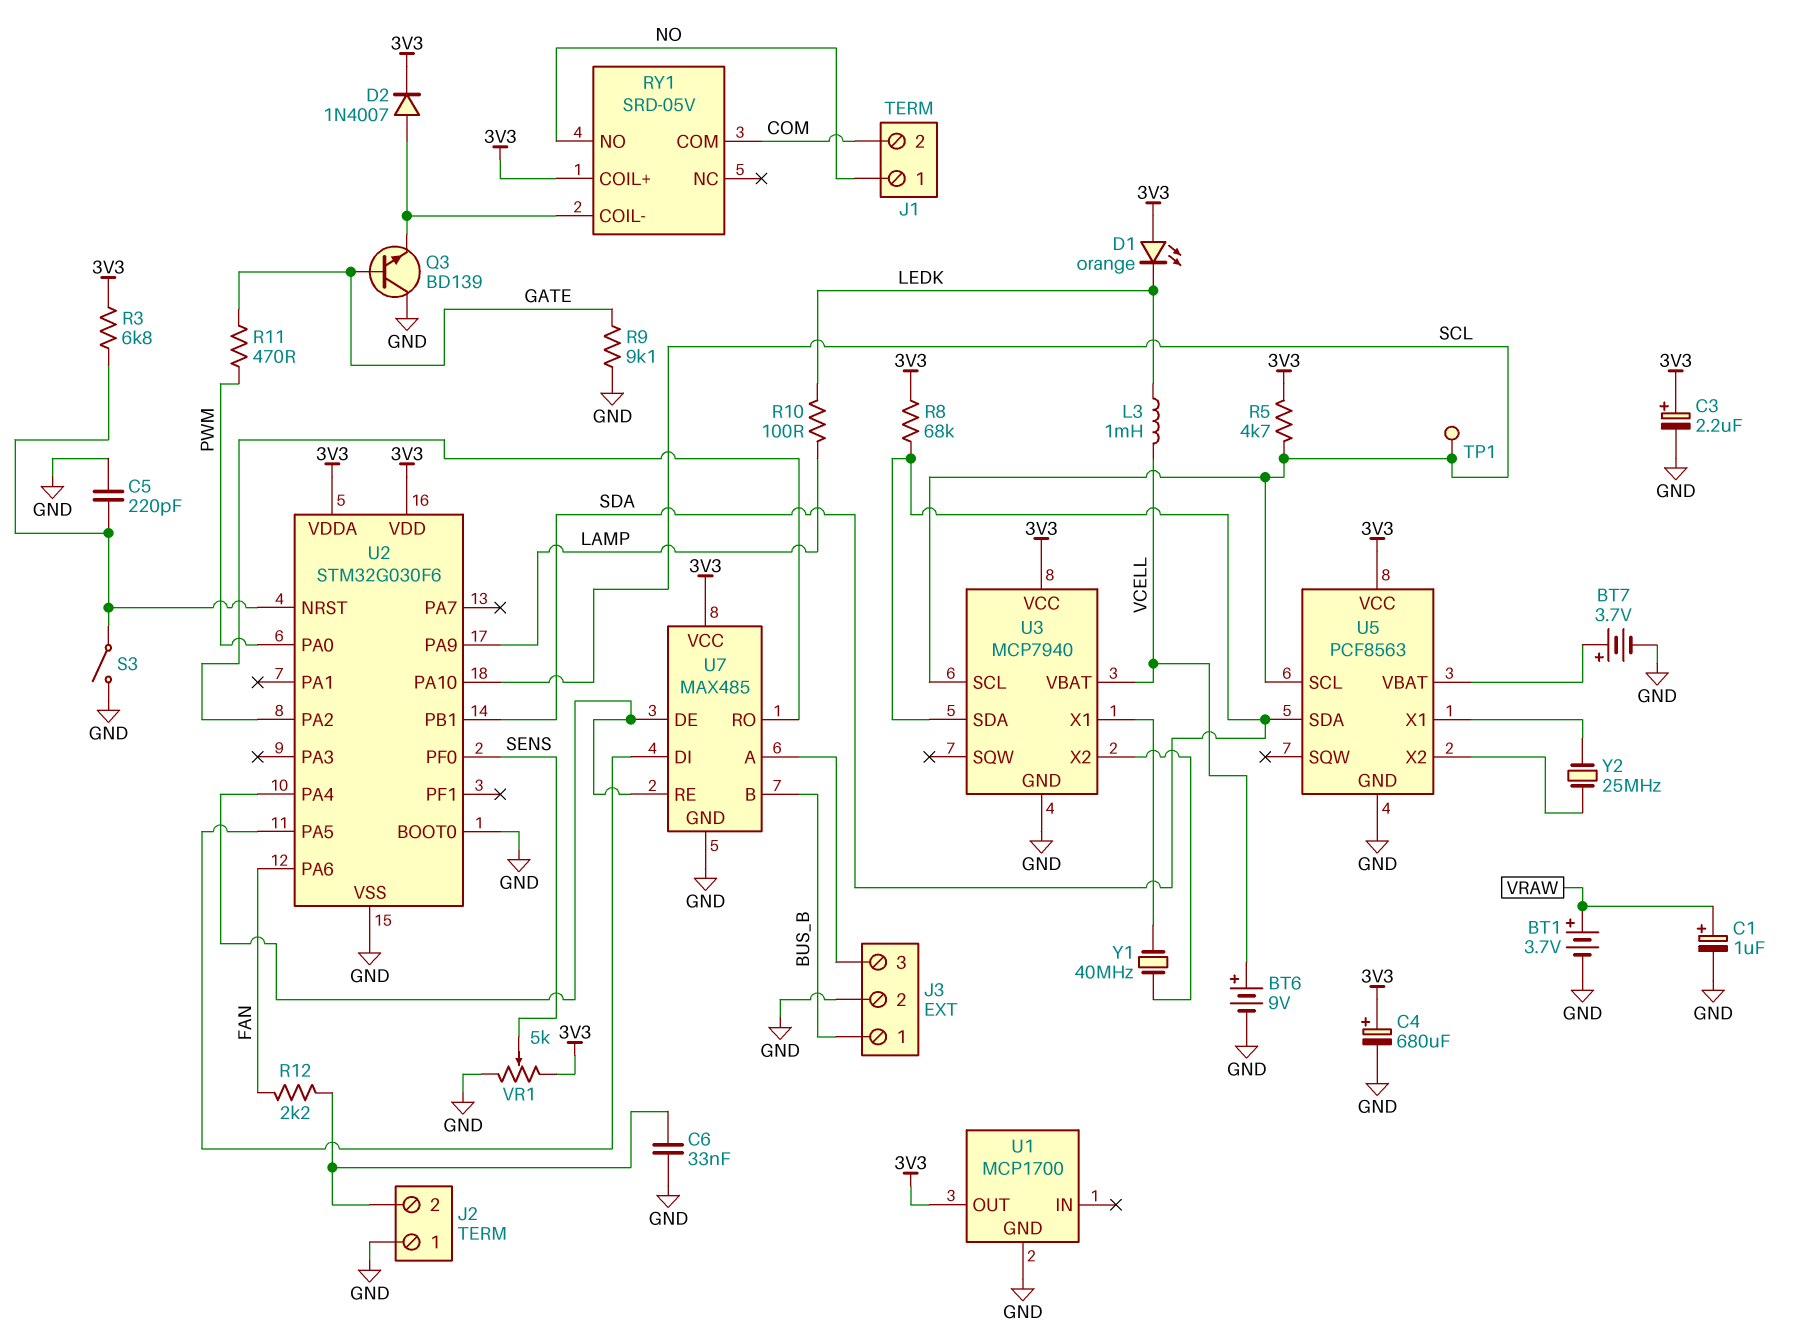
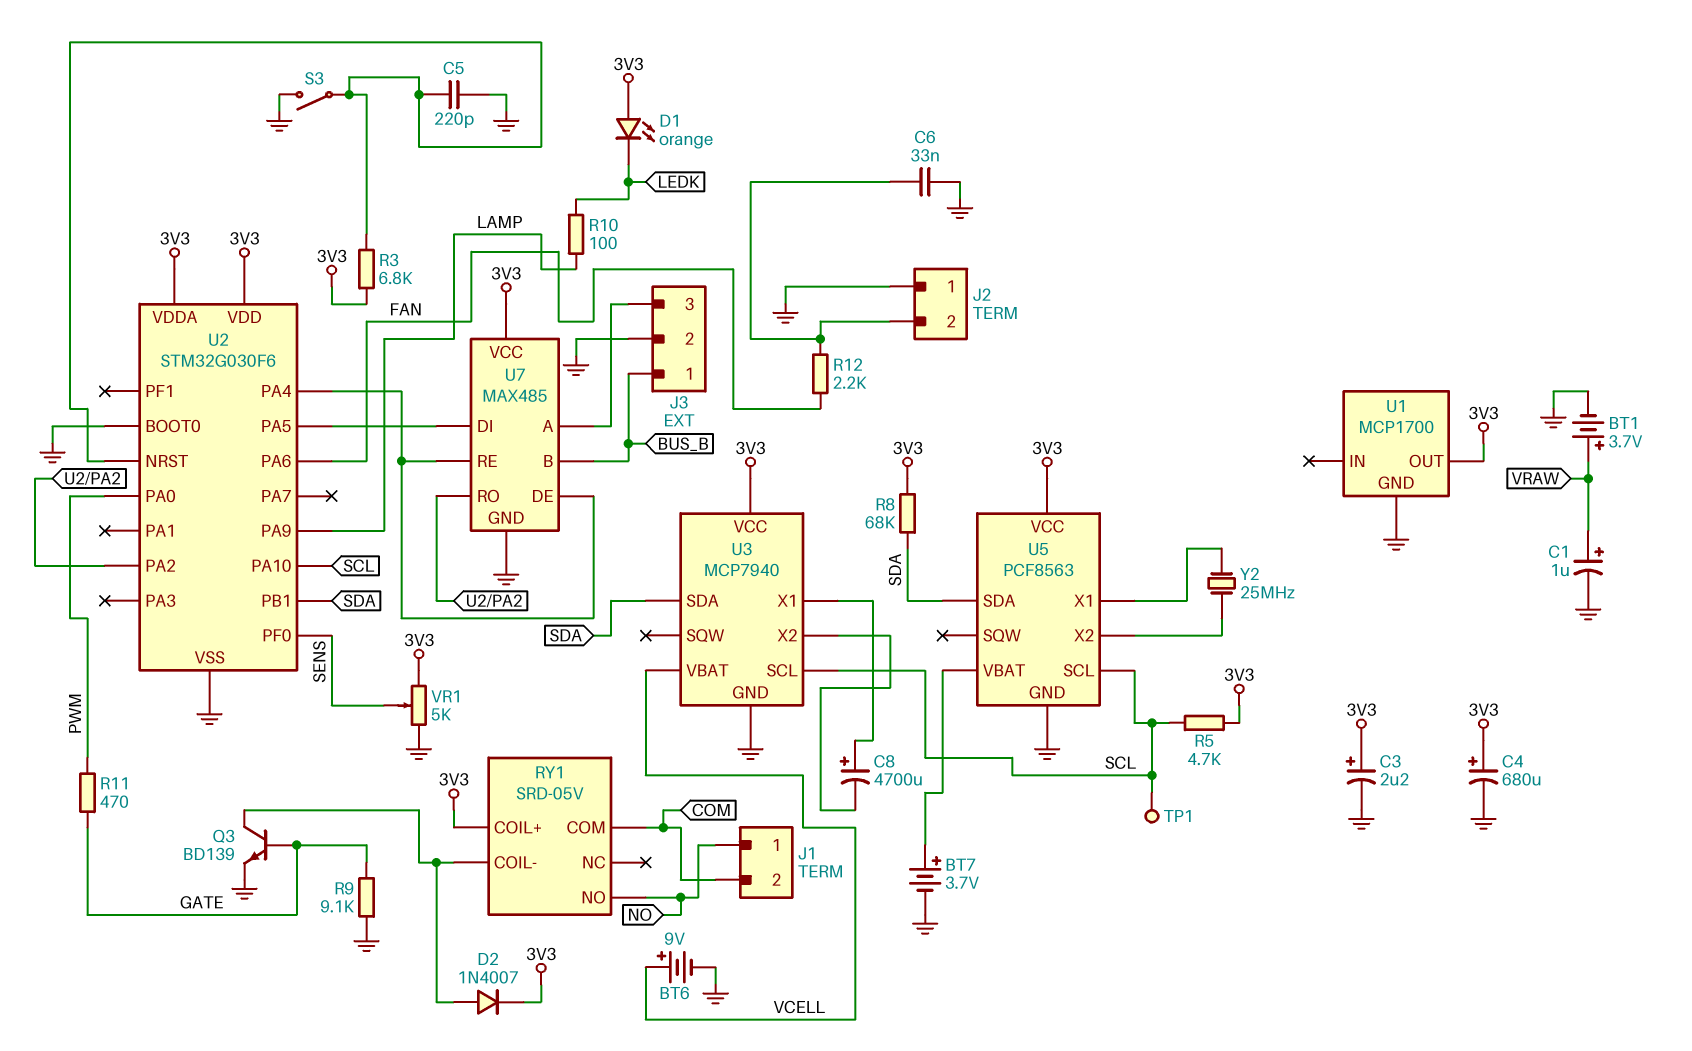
C8: none -> 4700uF (plus U3/X1, minus U3/X2)
L3: 1mH (LEDK, VCELL) -> none
Q3: NPN BD139 (B GATE, C GND, E RY1/COIL-) -> NPN BD139 (B GATE, C RY1/COIL-, E GND)
Y1: 40MHz (U3/X1, U3/X2) -> none

